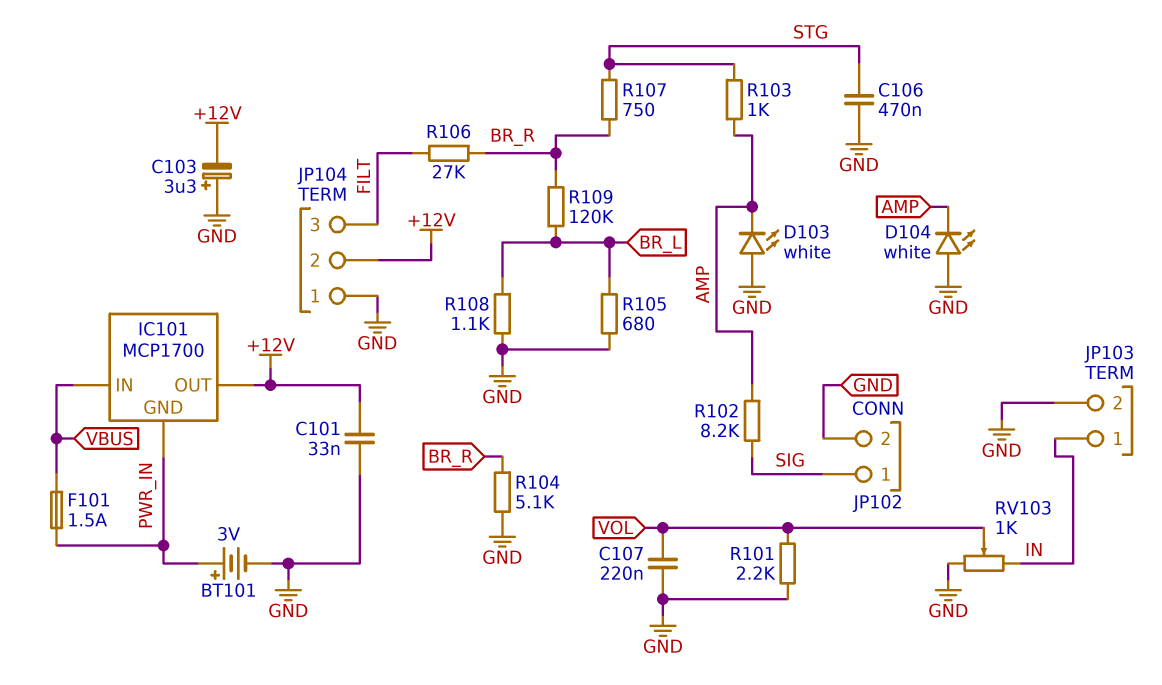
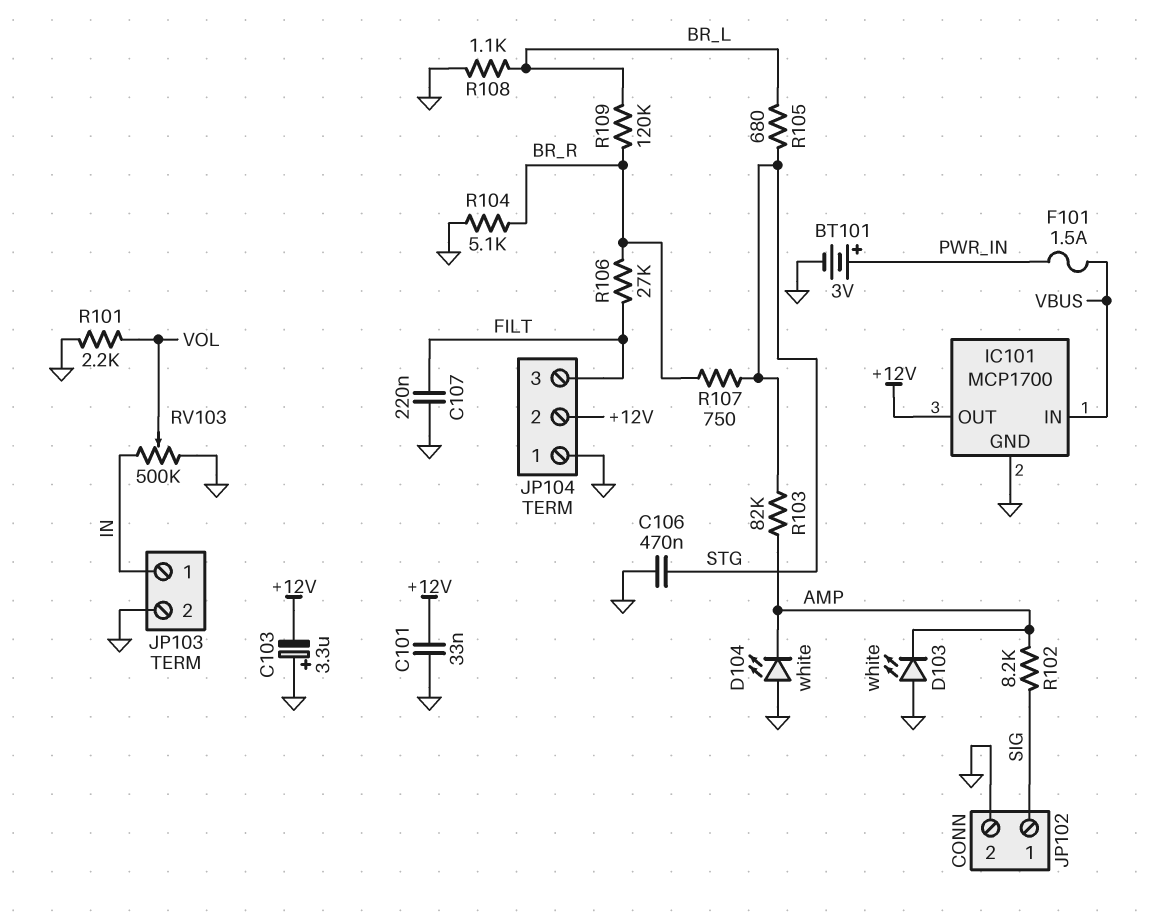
C107: 220nF (GND, VOL) -> 220nF (FILT, GND)
IC101 pin GND: PWR_IN -> GND
R103: 1k (AMP, STG) -> 82k (AMP, STG)
R105: 680 (BR_L, GND) -> 680 (BR_L, STG)
RV103: 1k (GND, IN, wiper VOL) -> 500k (GND, IN, wiper VOL)

